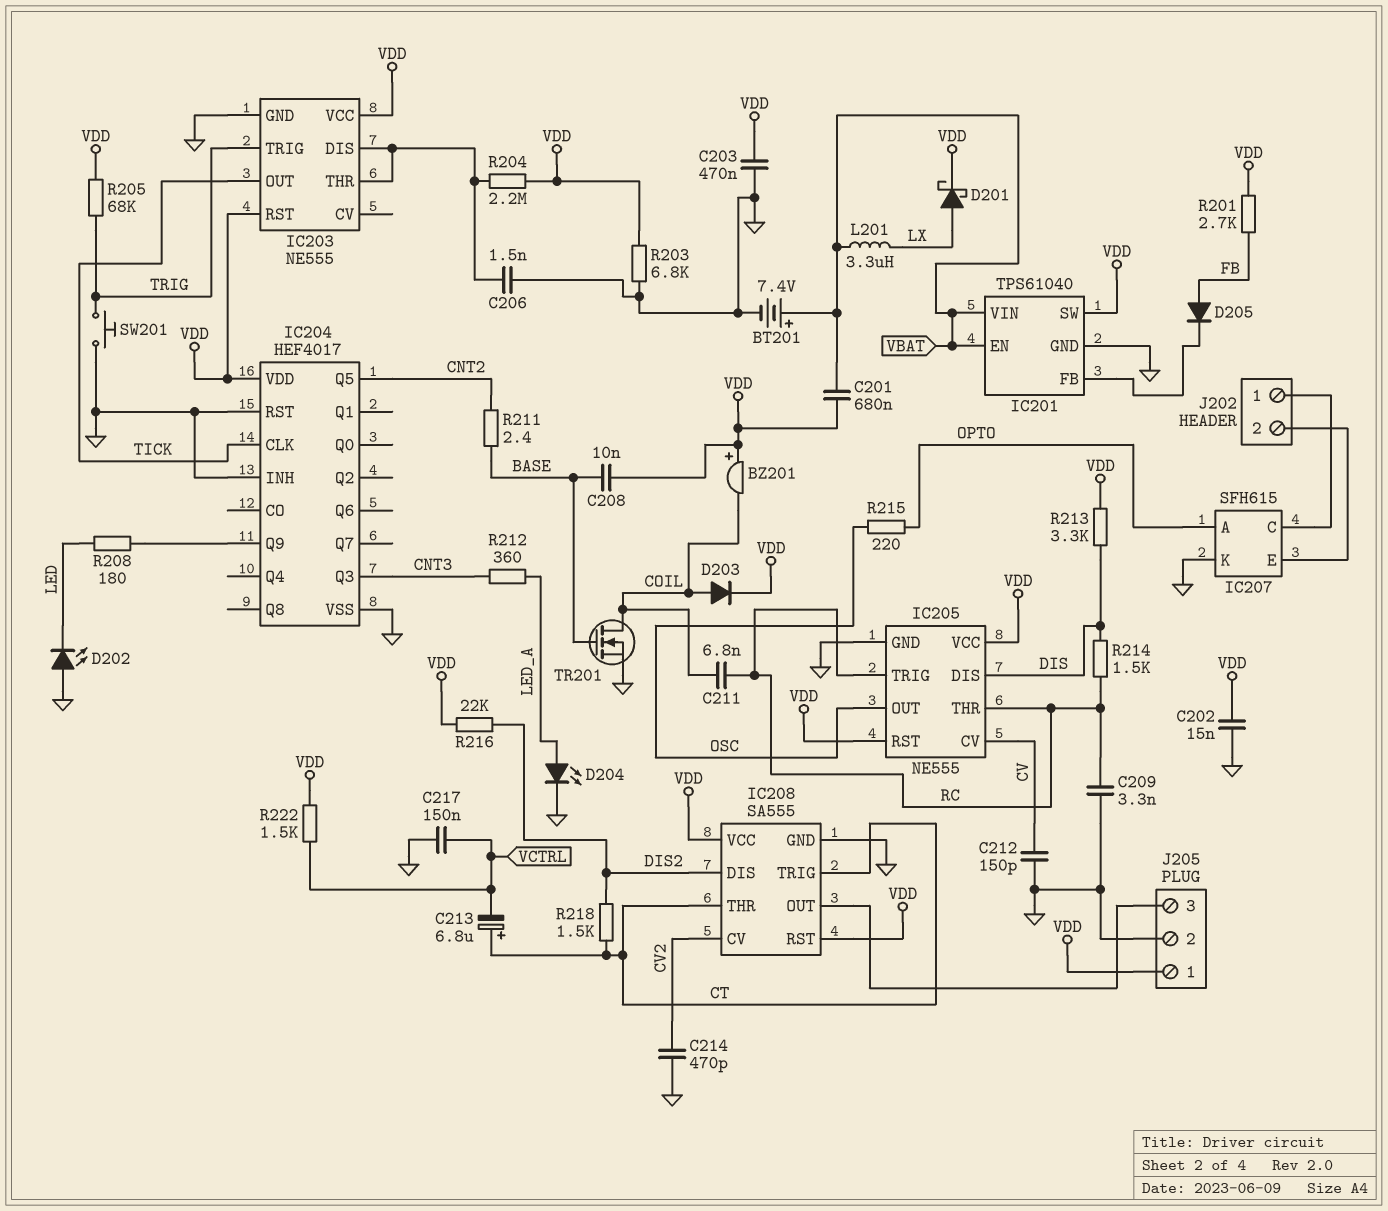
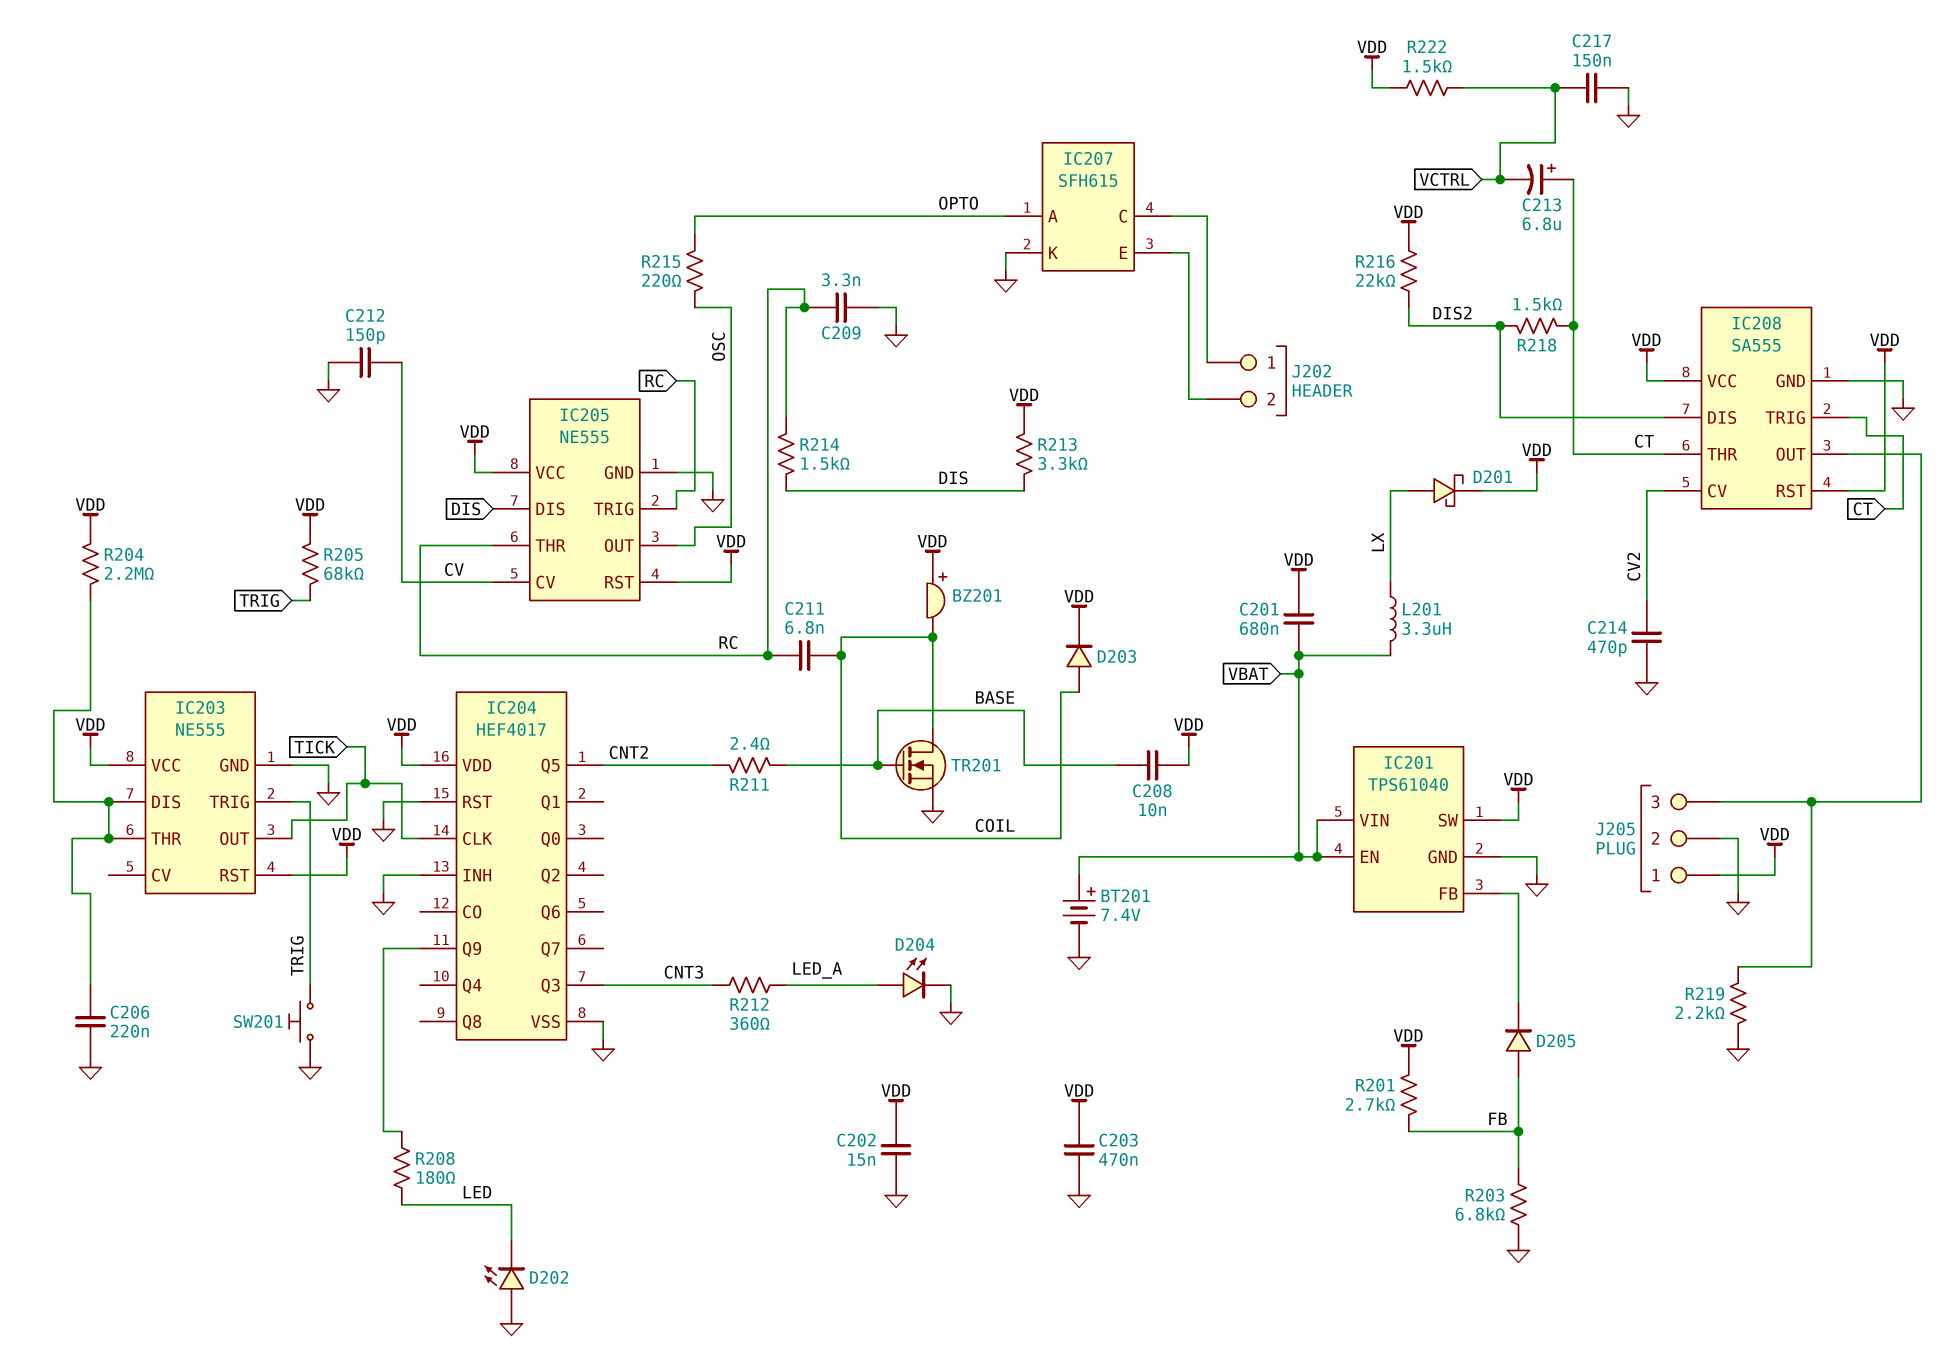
C206: 1.5nF (GND, IC203/DIS) -> 220nF (GND, IC203/DIS)
R203: 6.8k (GND, VDD) -> 6.8k (FB, GND)
R219: none -> 2.2k (GND, IC208/OUT)

